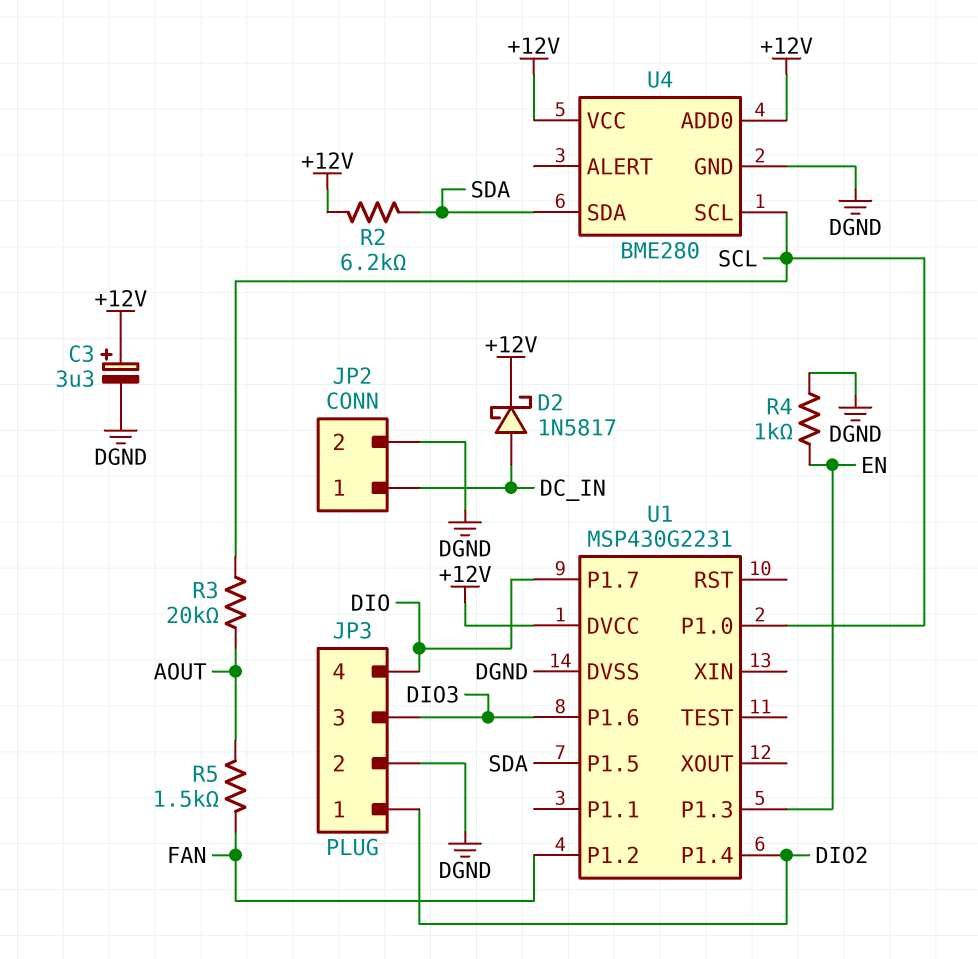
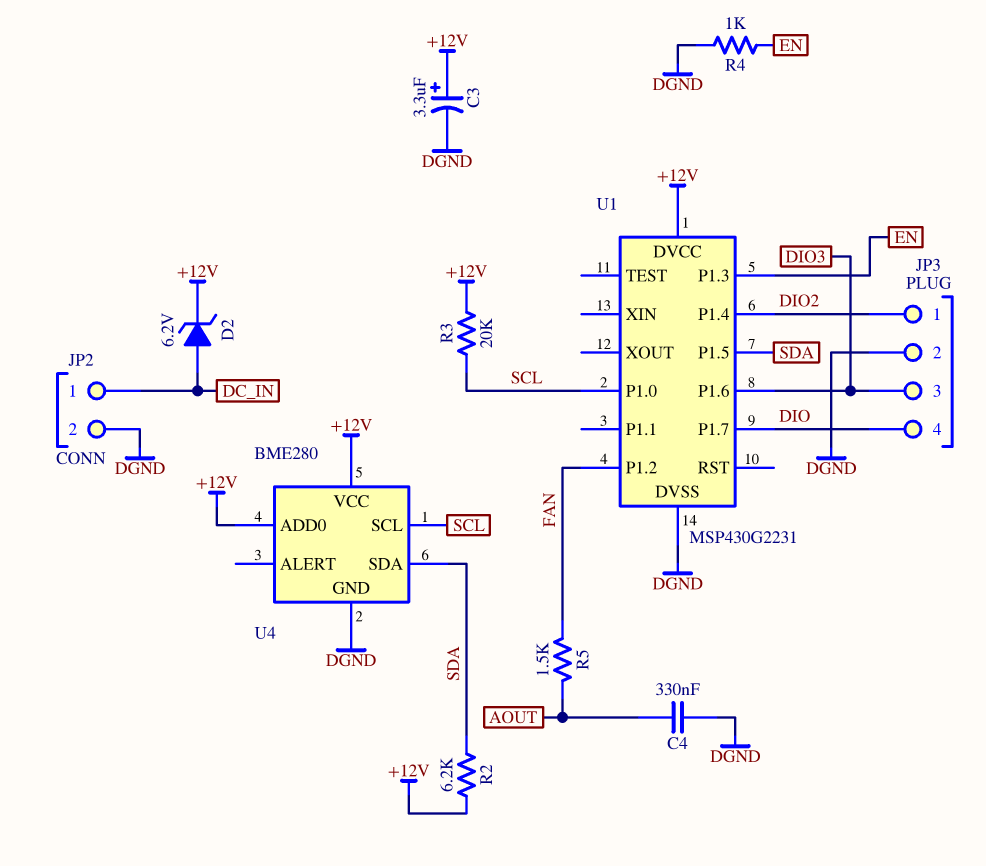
C4: none -> 330nF (AOUT, DGND)
D2: schottky 1N5817 (A DC_IN, K +12V) -> zener 6.2V (A DC_IN, K +12V)
R3: 20k (AOUT, SCL) -> 20k (+12V, SCL)

